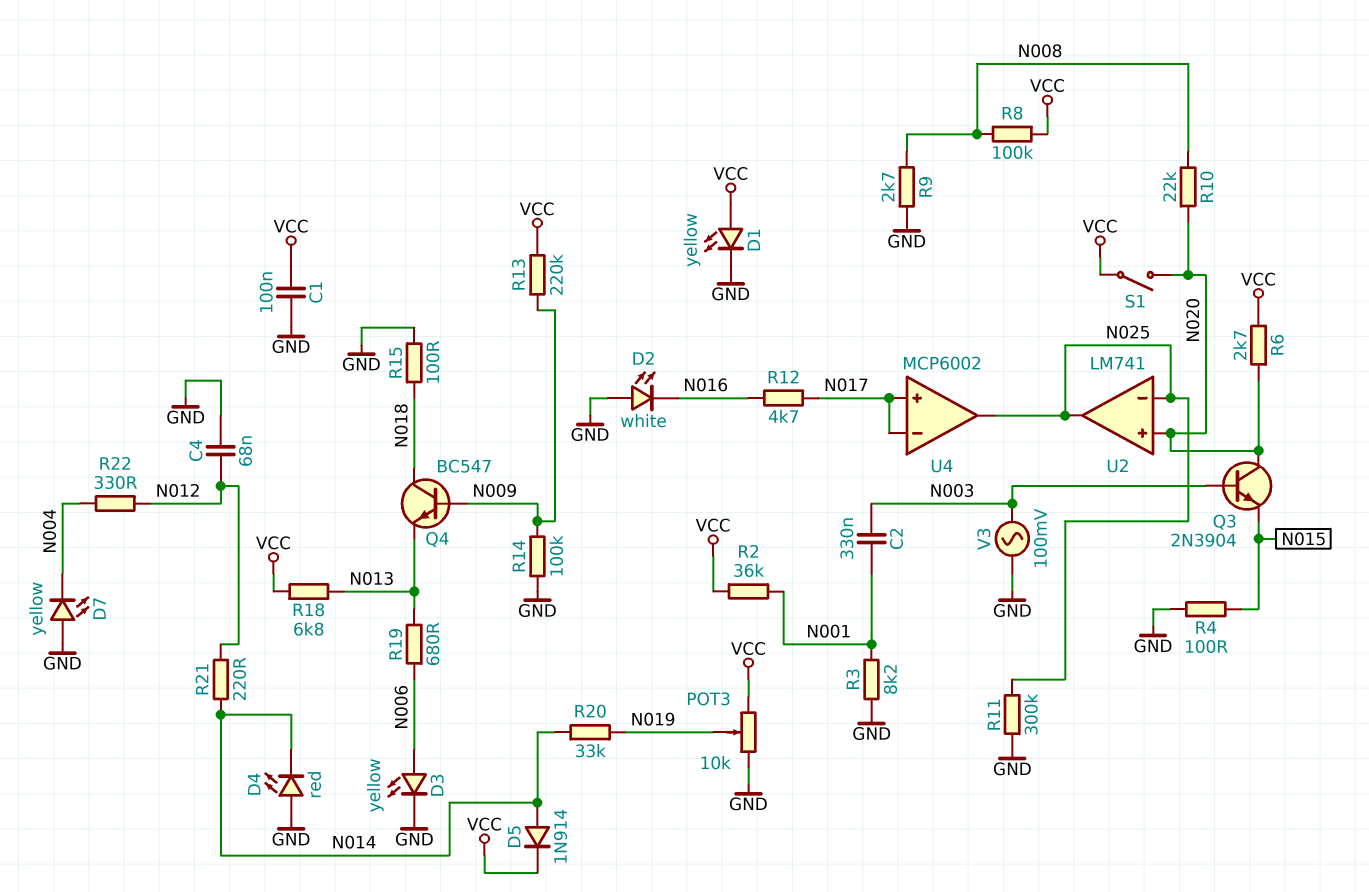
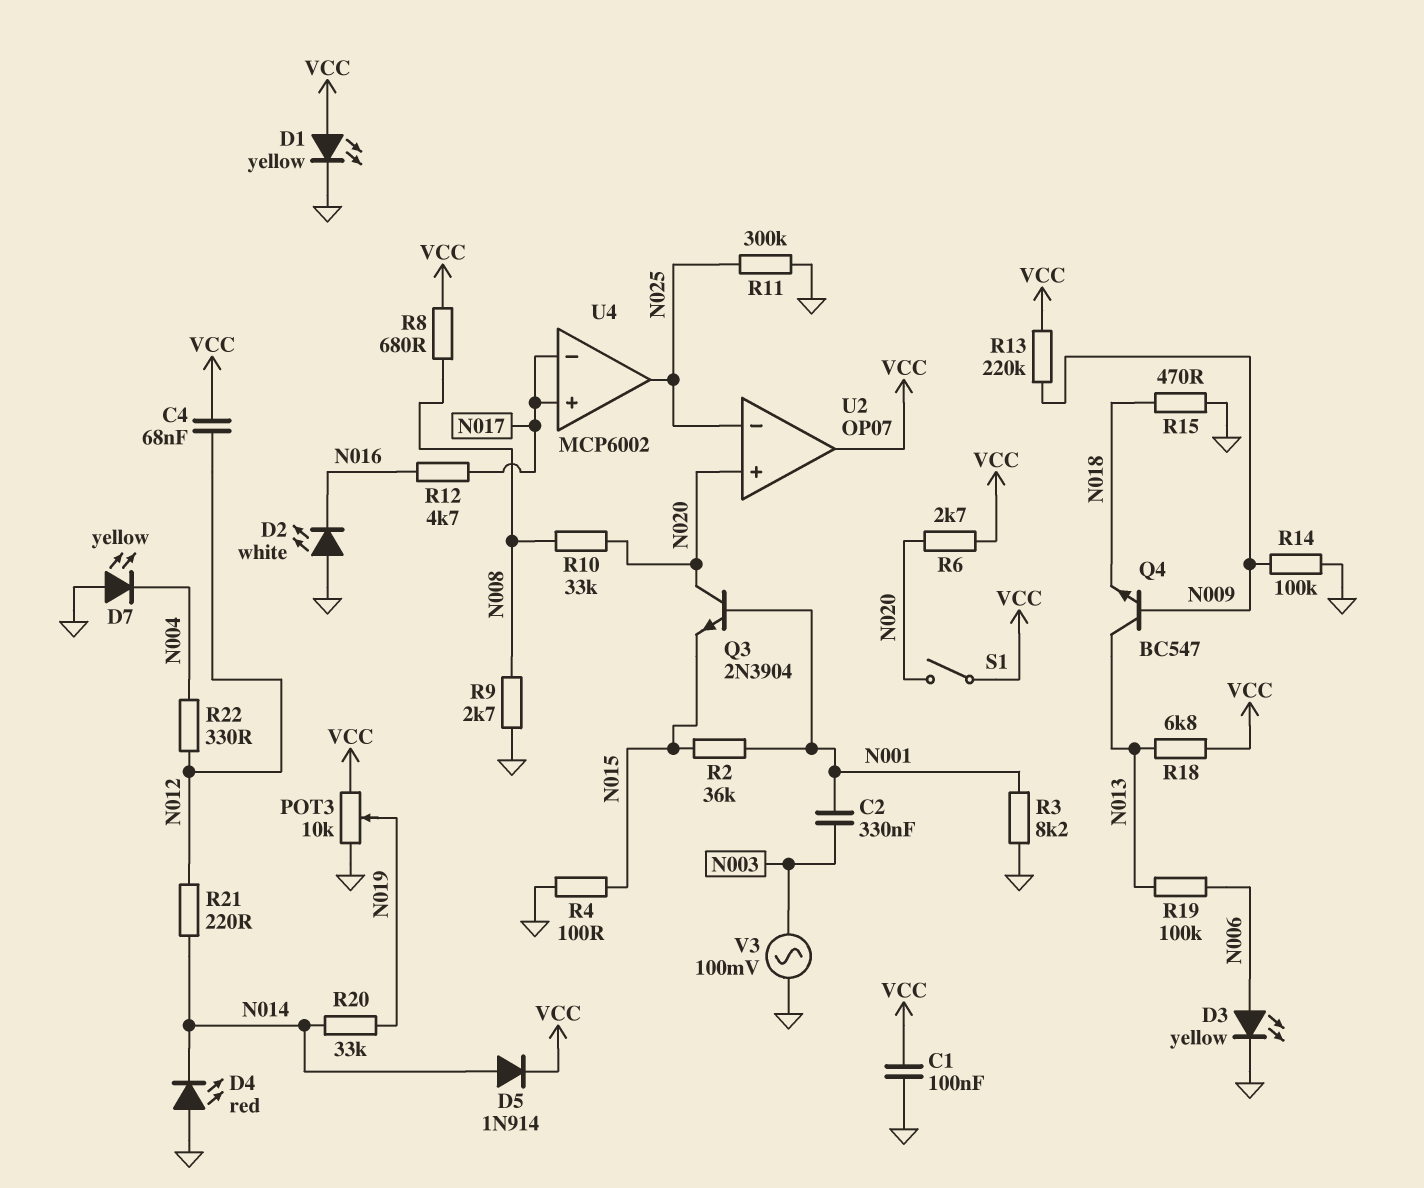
C4: 68nF (GND, N012) -> 68nF (N012, VCC)
Q3: NPN 2N3904 (B N003, C N020, E N015) -> NPN 2N3904 (B N001, C N020, E N015)
Q4: NPN BC547 (B N009, C N018, E N013) -> NPN BC547 (B N009, C N013, E N018)
R2: 36k (N001, VCC) -> 36k (N001, N015)
R8: 100k (N008, VCC) -> 680 (N008, VCC)
R10: 22k (N008, N020) -> 33k (N008, N020)
R15: 100 (GND, N018) -> 470 (GND, N018)
R19: 680 (N006, N013) -> 100k (N006, N013)
U2: LM741 -> OP07
U2 pin out: N025 -> VCC

